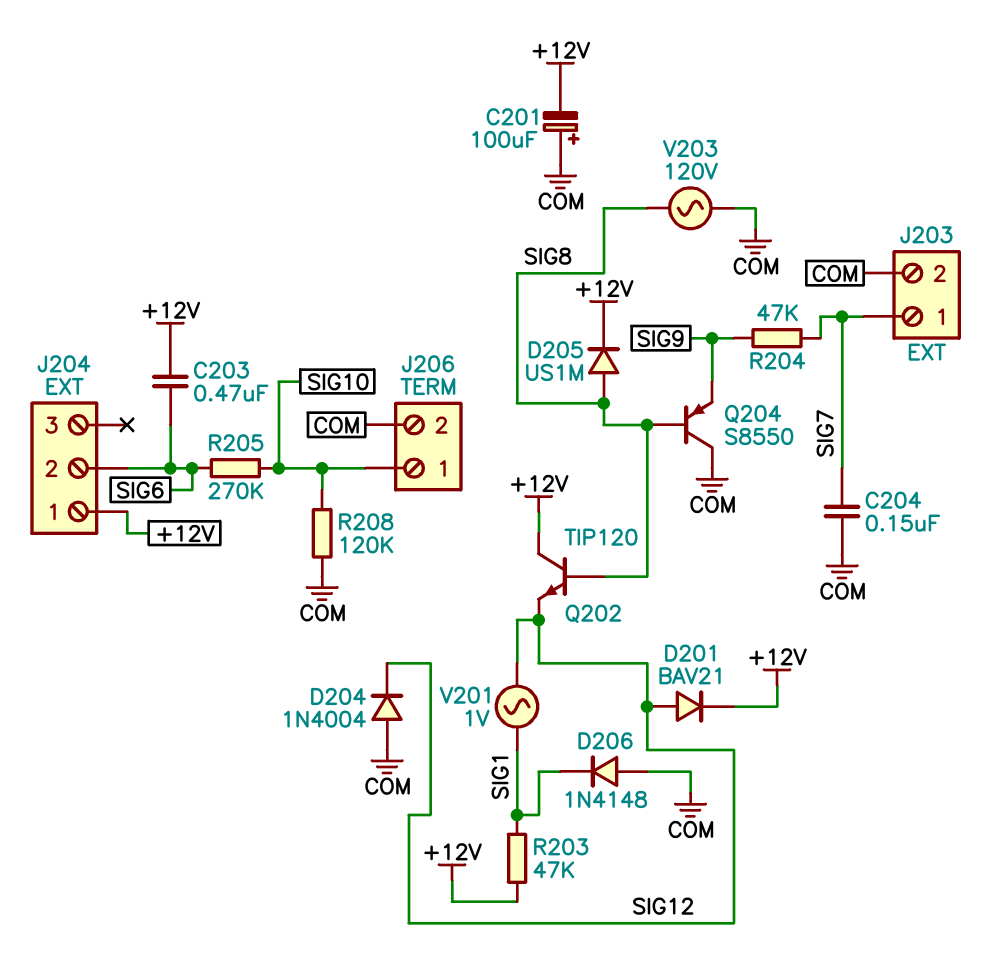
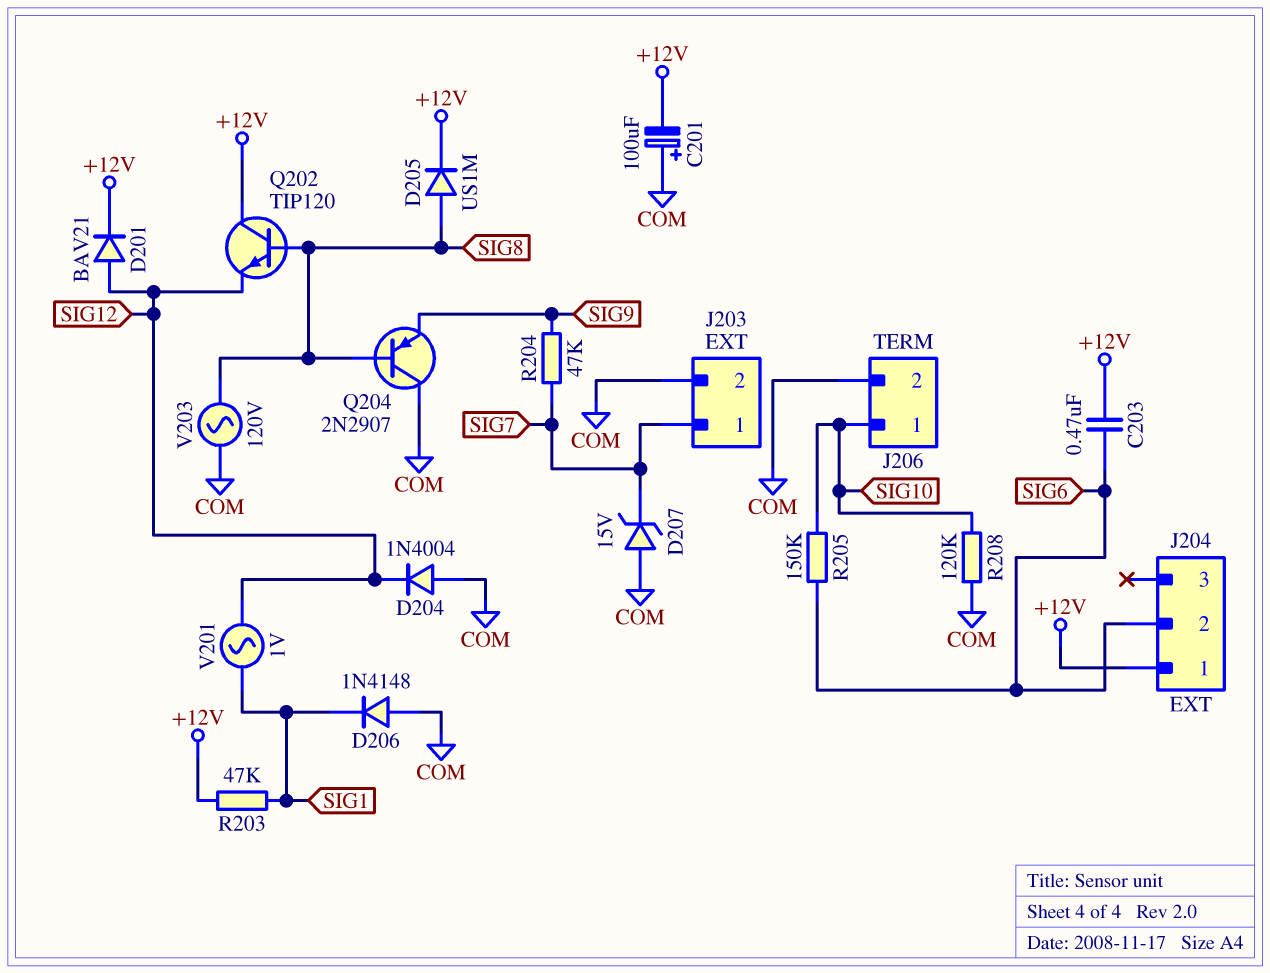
C204: 150nF (COM, SIG7) -> none
D207: none -> zener 15V (A COM, K SIG7)
Q204: PNP S8550 (B SIG8, C COM, E SIG9) -> PNP 2N2907 (B SIG8, C COM, E SIG9)
R205: 270k (SIG6, SIG10) -> 150k (SIG6, SIG10)

